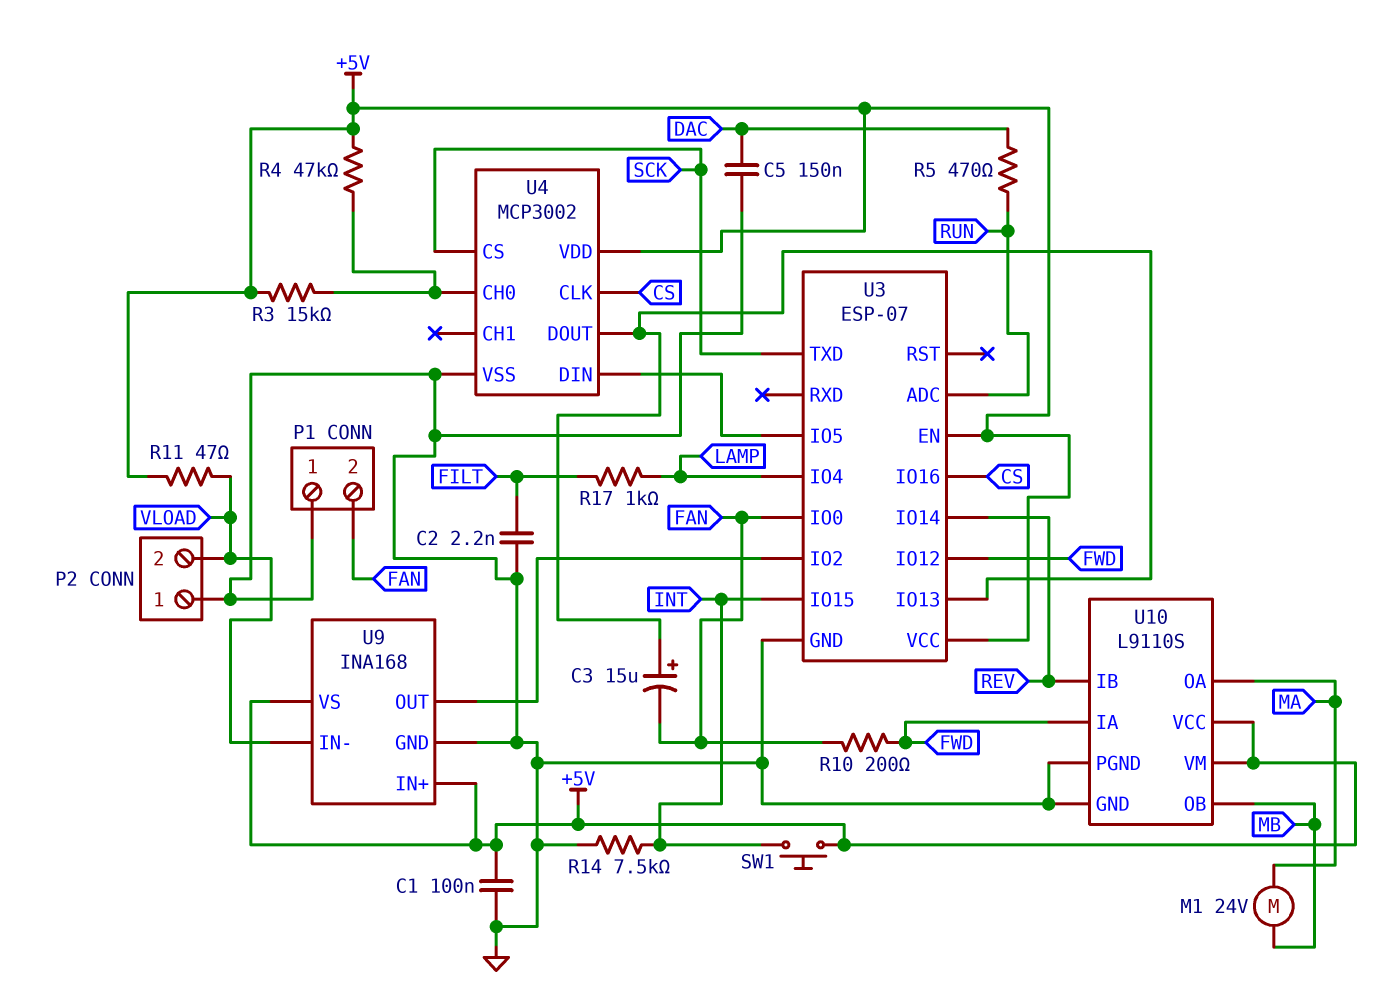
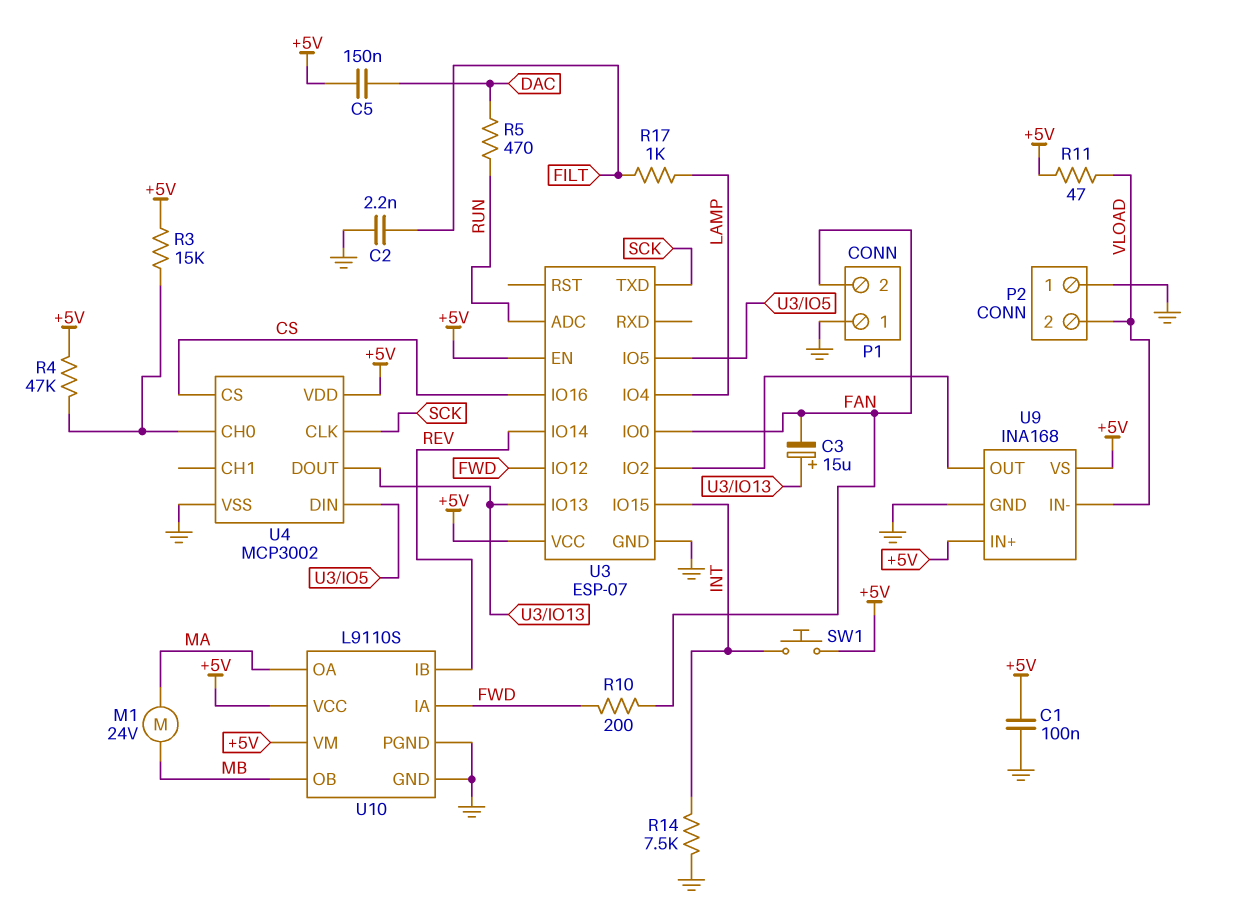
C5: 150nF (DAC, GND) -> 150nF (+5V, DAC)
U4 pin CLK: CS -> SCK
U4 pin CS: SCK -> CS

